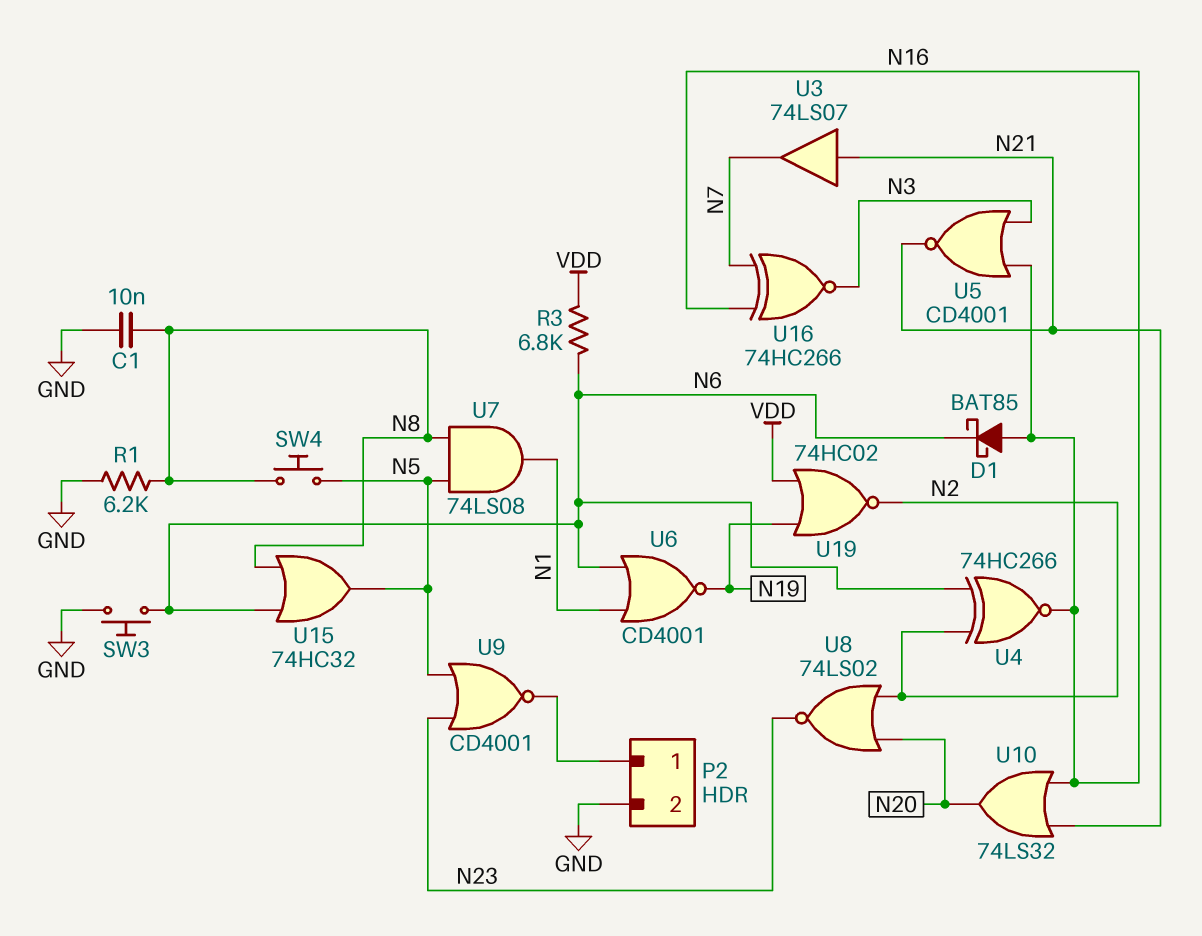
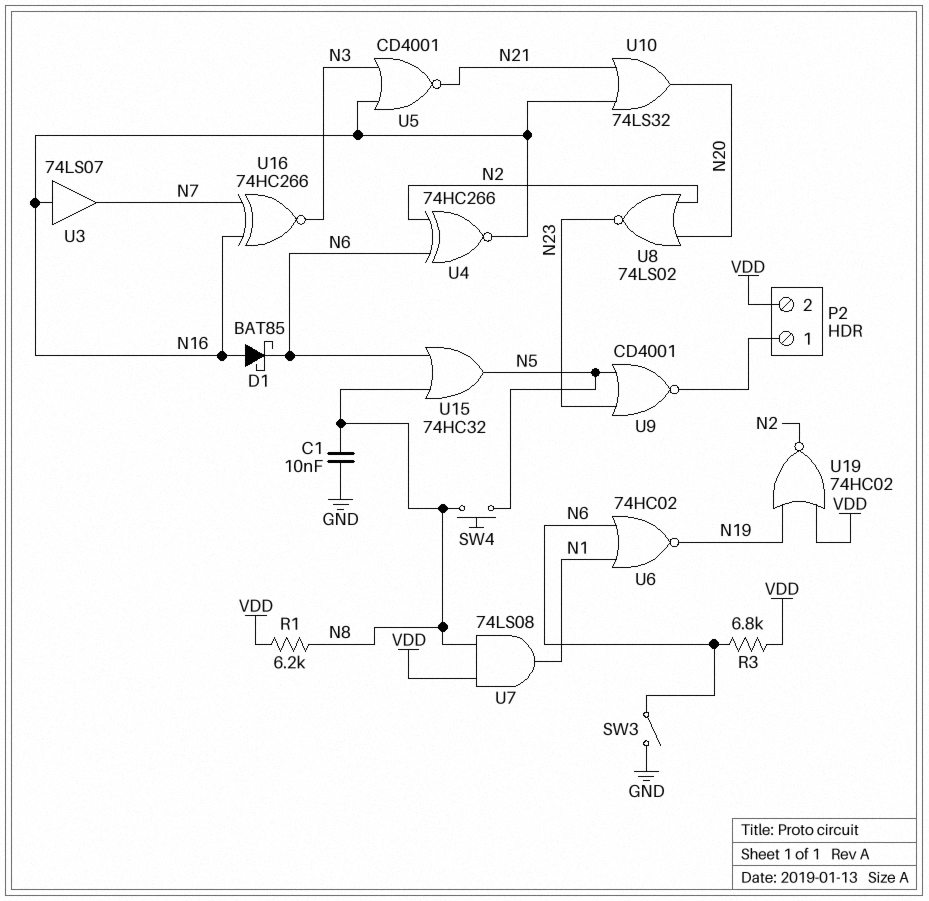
P2 pin 2: GND -> VDD
R1: 6.2k (GND, N8) -> 6.2k (N8, VDD)
SW3: button (GND, N6) -> switch (GND, N6)
U3: buffer 74LS07 (in N21, out N7) -> buffer 74LS07 (in N16, out N7)
U6: NOR CD4001 (in N1, in N6, out N19) -> NOR 74HC02 (in N1, in N6, out N19)
U7: AND 74LS08 (in N5, in N8, out N1) -> AND 74LS08 (in N8, in VDD, out N1)

